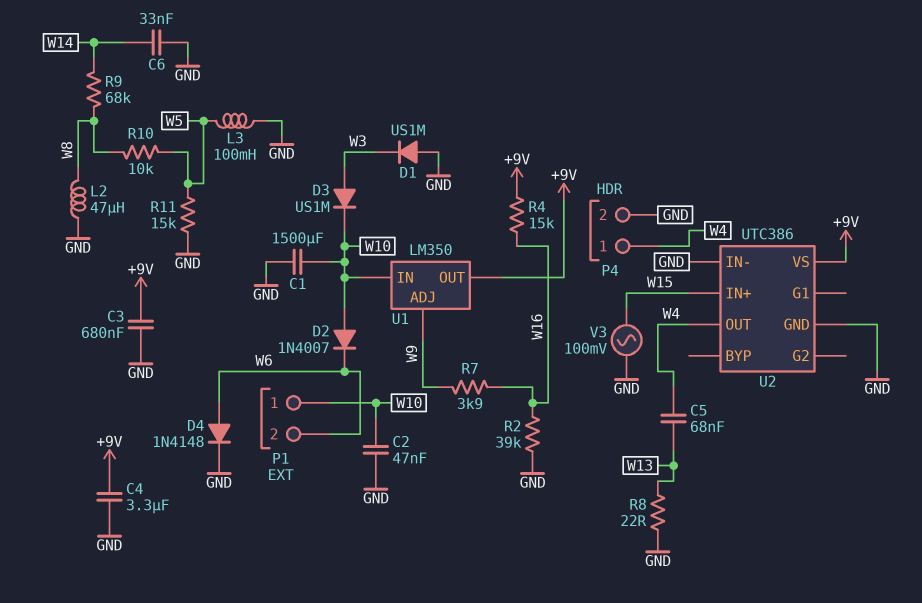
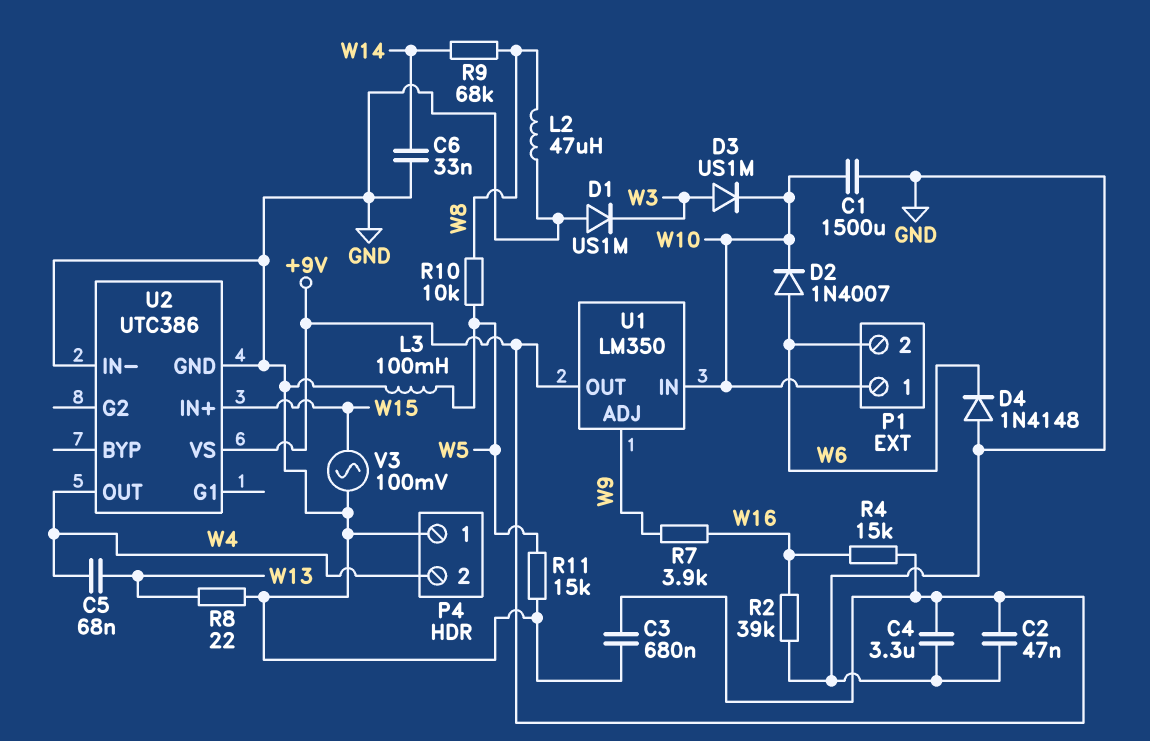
C2: 47nF (GND, W10) -> 47nF (+9V, GND)
D2: diode 1N4007 (A W10, K W6) -> diode 1N4007 (A W6, K W10)
D4: diode 1N4148 (A W6, K GND) -> diode 1N4148 (A GND, K W6)
P4 pin 1: W4 -> GND
P4 pin 2: GND -> W4

